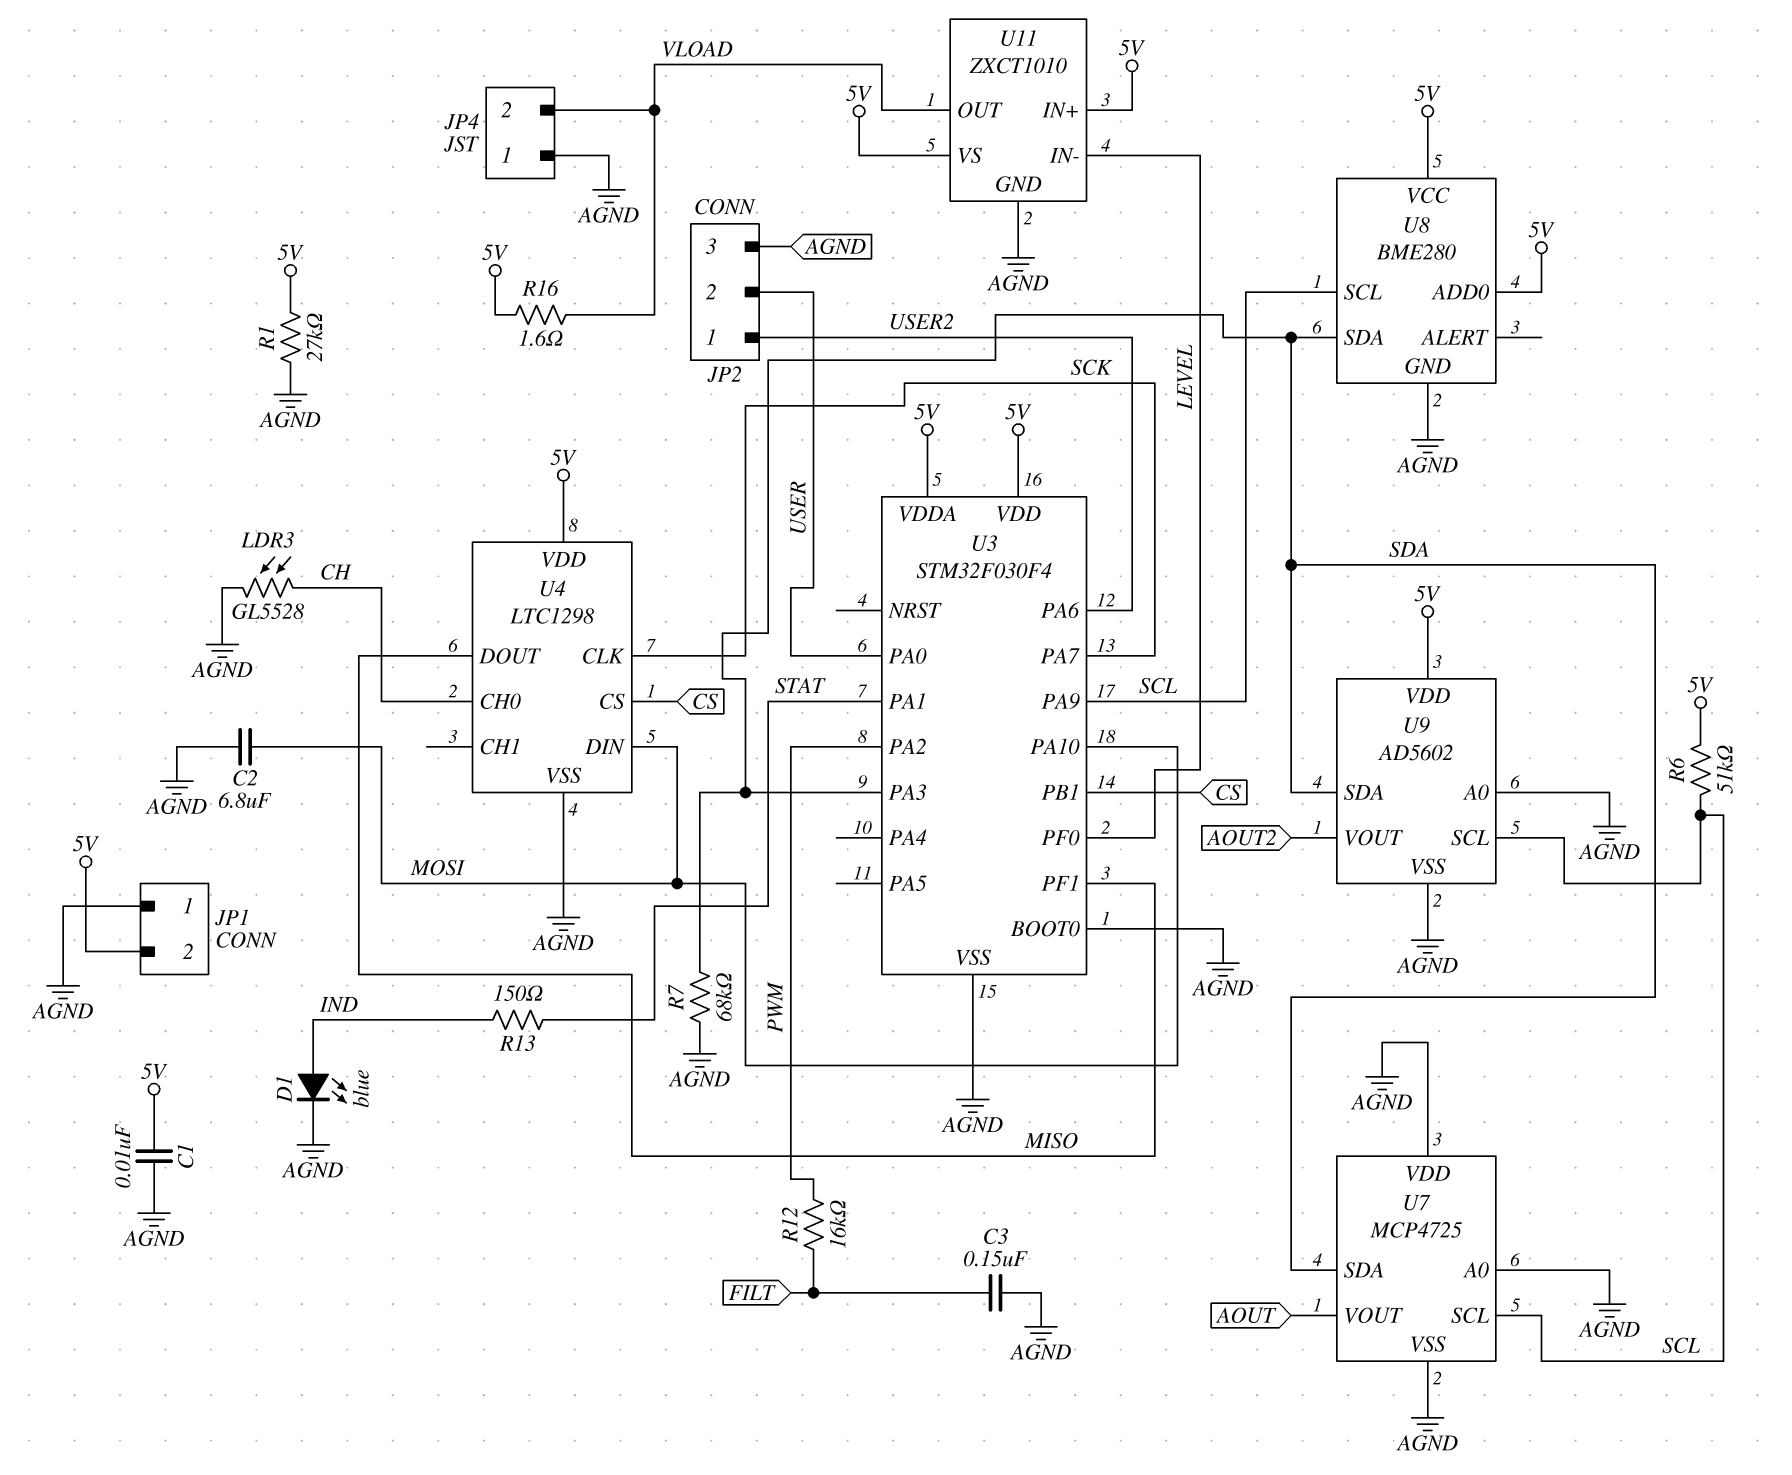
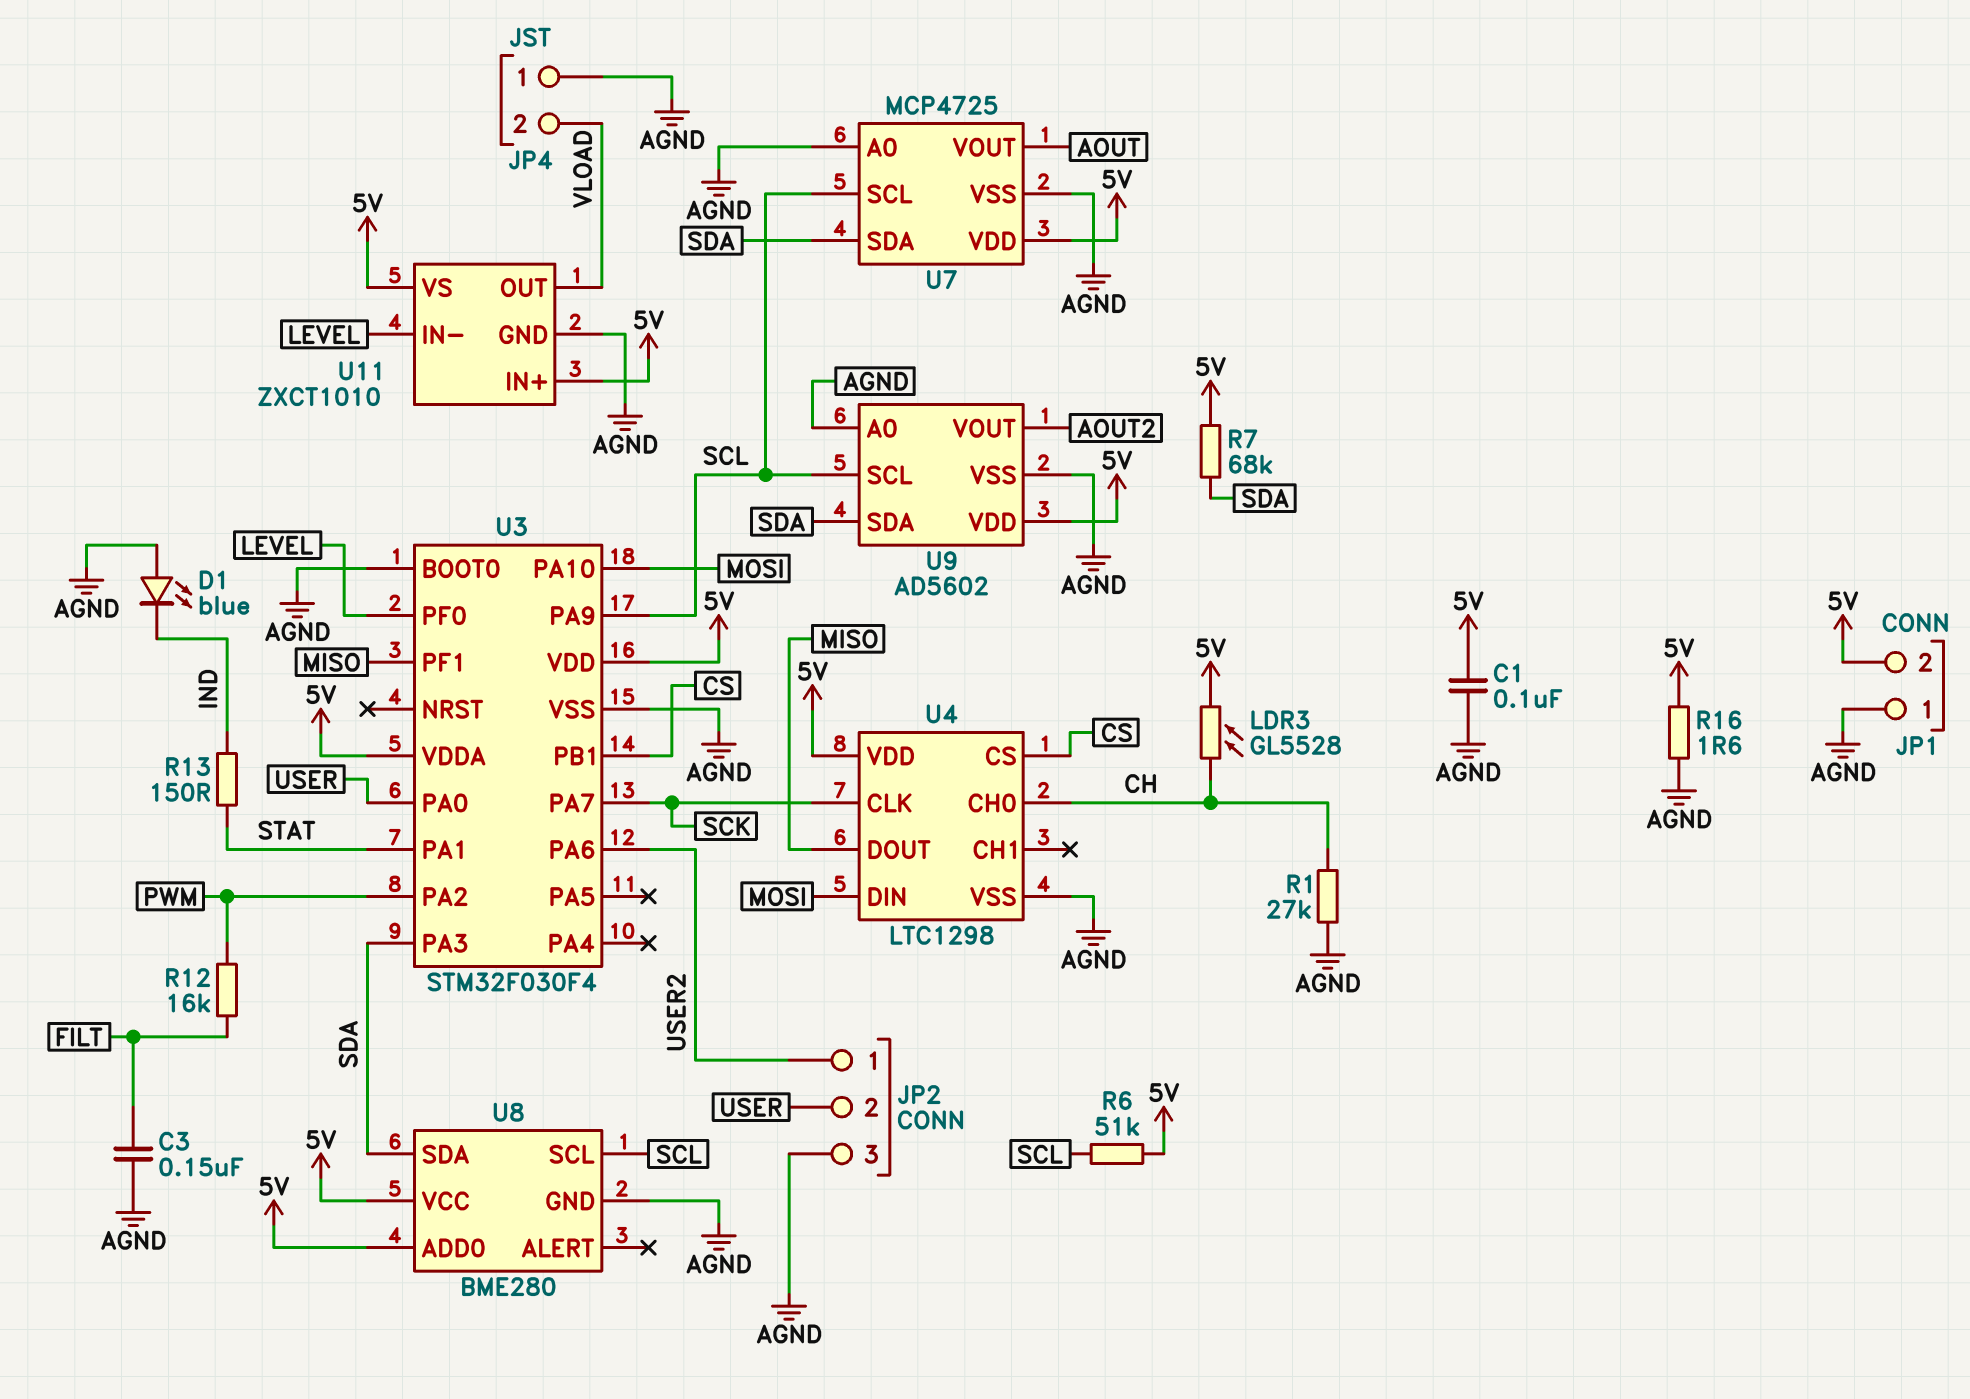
C1: 10nF (5V, AGND) -> 100nF (5V, AGND)
C2: 6.8uF (AGND, MOSI) -> none
D1: LED blue (A IND, K AGND) -> LED blue (A AGND, K IND)
LDR3: GL5528 (AGND, CH) -> GL5528 (5V, CH)
R1: 27k (5V, AGND) -> 27k (AGND, CH)
R7: 68k (AGND, SDA) -> 68k (5V, SDA)
R16: 1.6 (5V, VLOAD) -> 1.6 (5V, AGND)
U7 pin VDD: AGND -> 5V

